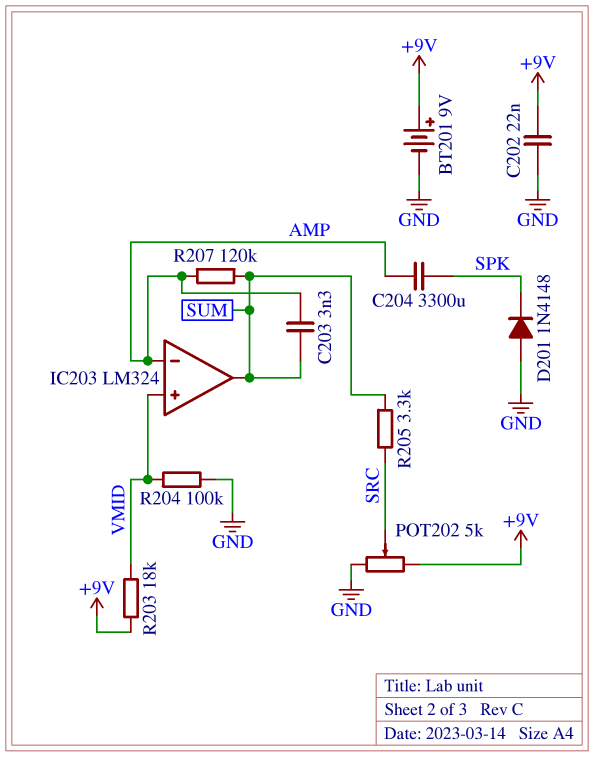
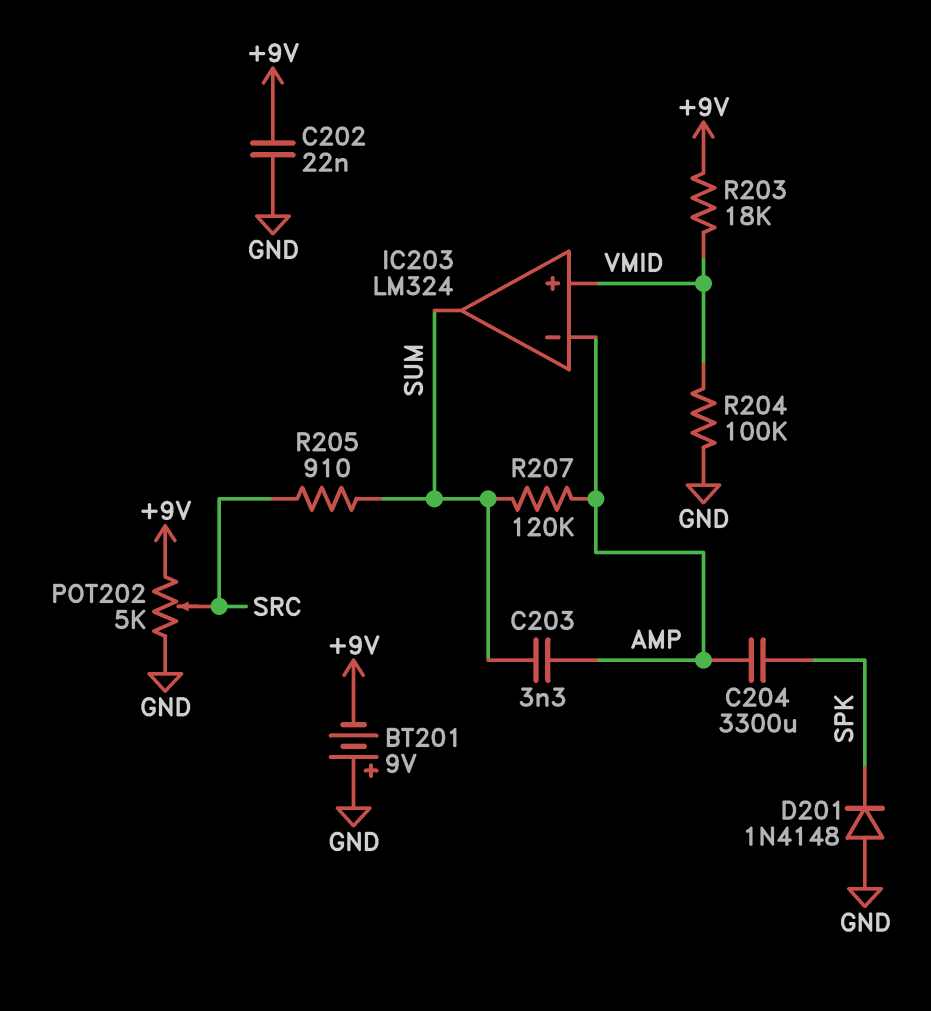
BT201: 9V (plus +9V, minus GND) -> 9V (plus GND, minus +9V)
R205: 3.3k (SRC, SUM) -> 910 (SRC, SUM)

